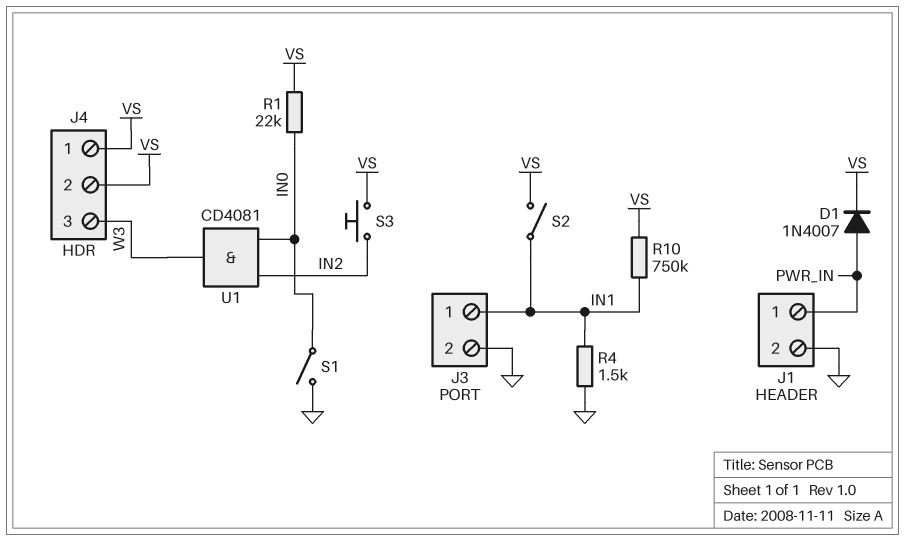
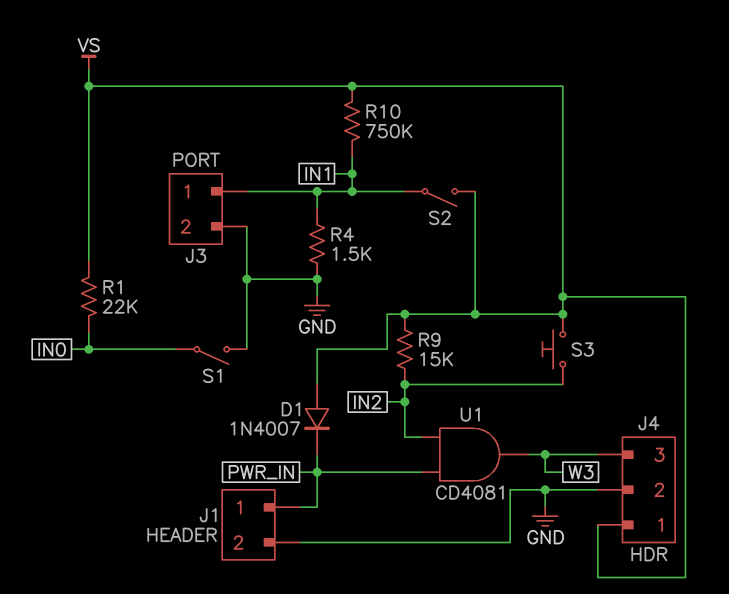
D1: diode 1N4007 (A PWR_IN, K VS) -> diode 1N4007 (A VS, K PWR_IN)
J4 pin 2: VS -> GND
R9: none -> 15k (IN2, VS)
U1: AND CD4081 (in IN0, in IN2, out W3) -> AND CD4081 (in IN2, in PWR_IN, out W3)

